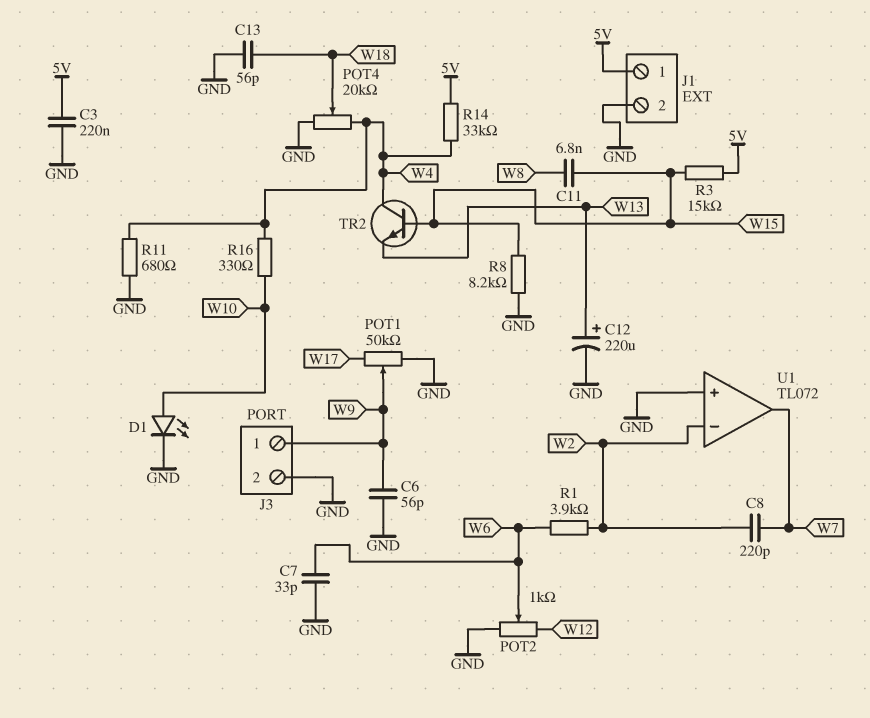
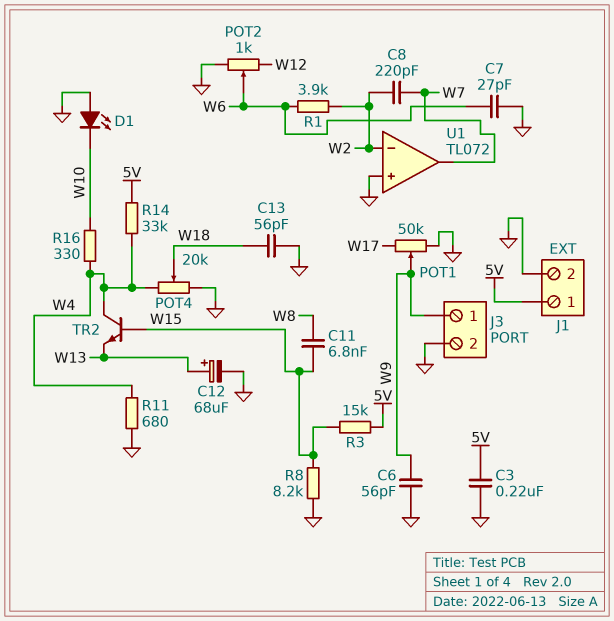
C7: 33pF (GND, W6) -> 27pF (GND, W6)
C12: 220uF (plus W13, minus GND) -> 68uF (plus W13, minus GND)
D1: LED (A W10, K GND) -> LED (A GND, K W10)

